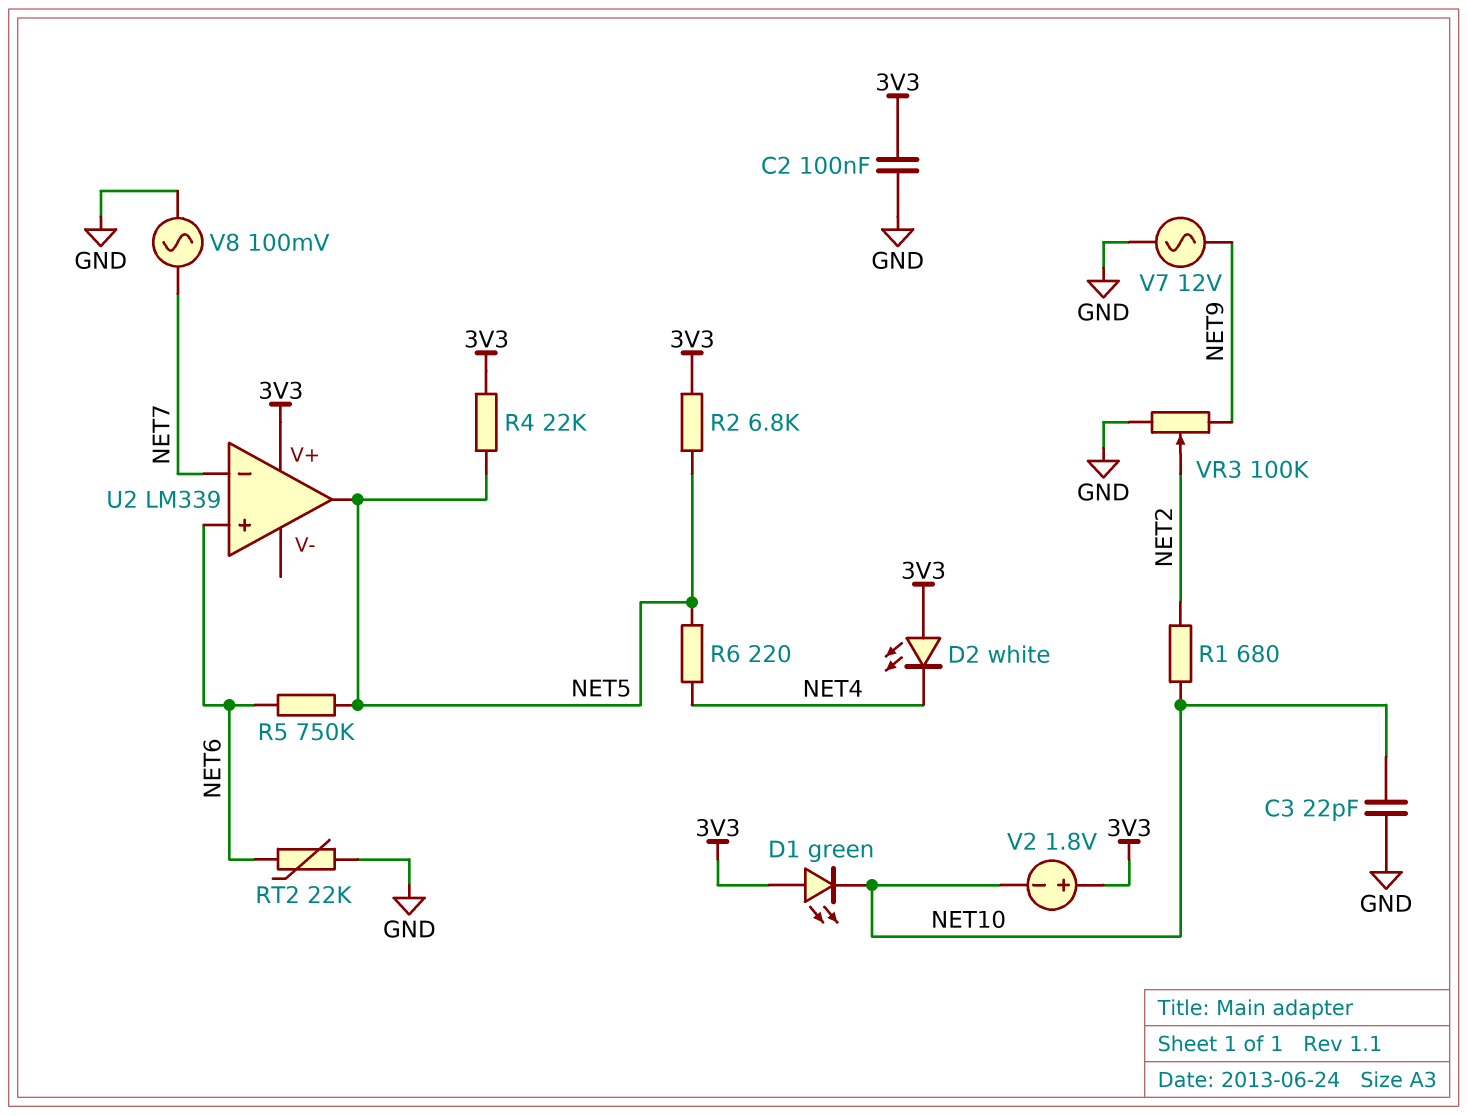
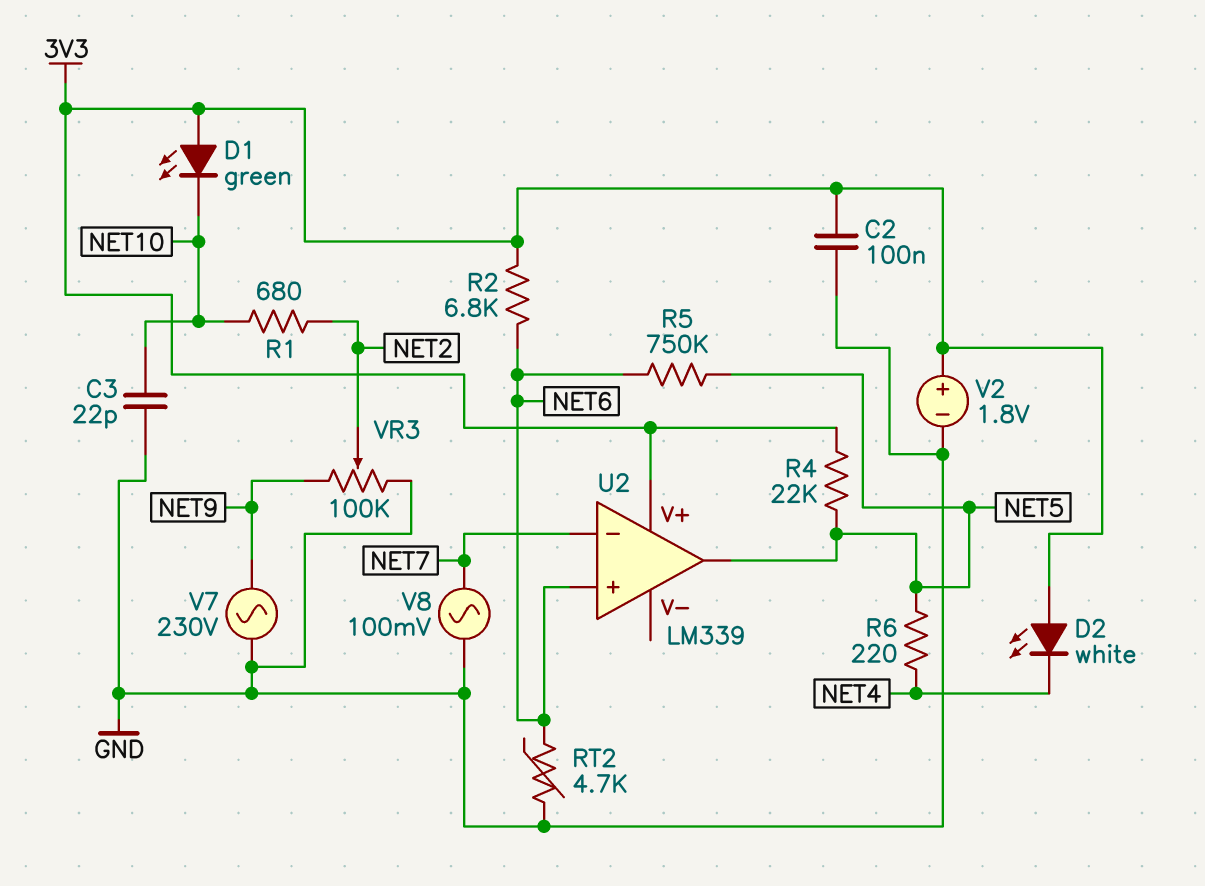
R2: 6.8k (3V3, NET5) -> 6.8k (3V3, NET6)
RT2: 22k (GND, NET6) -> 4.7k (GND, NET6)
V2: 1.8V (plus 3V3, minus NET10) -> 1.8V (plus 3V3, minus GND)
V7: AC 12V (GND, NET9) -> AC 230V (GND, NET9)

